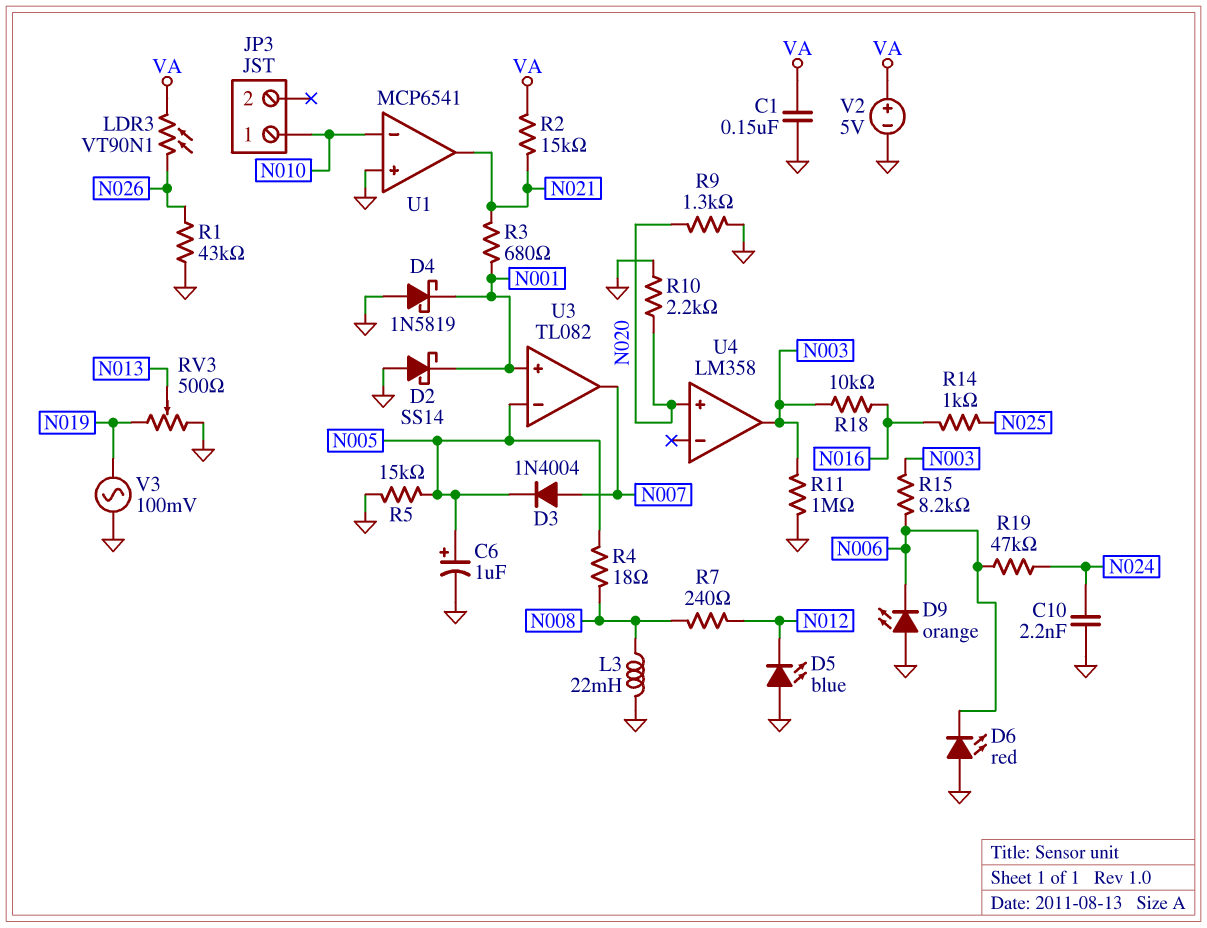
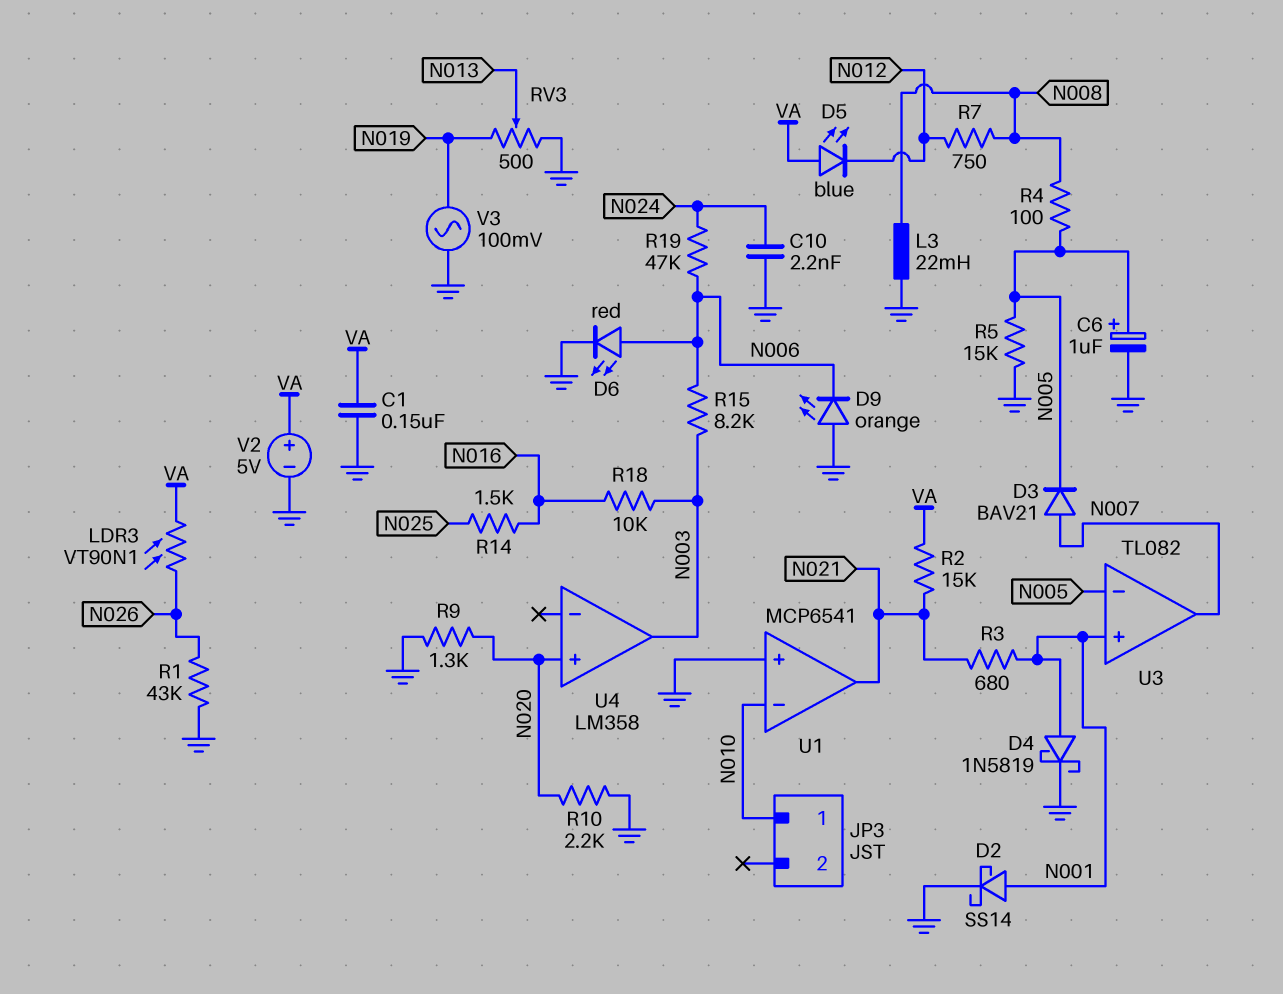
D2: schottky SS14 (A GND, K N001) -> schottky SS14 (A N001, K GND)
D3: diode 1N4004 (A N007, K N005) -> diode BAV21 (A N007, K N005)
D4: schottky 1N5819 (A GND, K N001) -> schottky 1N5819 (A N001, K GND)
D5: LED blue (A GND, K N012) -> LED blue (A VA, K N012)
D6: LED red (A GND, K N006) -> LED red (A N006, K GND)
R4: 18 (N005, N008) -> 100 (N005, N008)
R7: 240 (N008, N012) -> 750 (N008, N012)
R11: 1M (GND, N003) -> none
R14: 1k (N016, N025) -> 1.5k (N016, N025)

